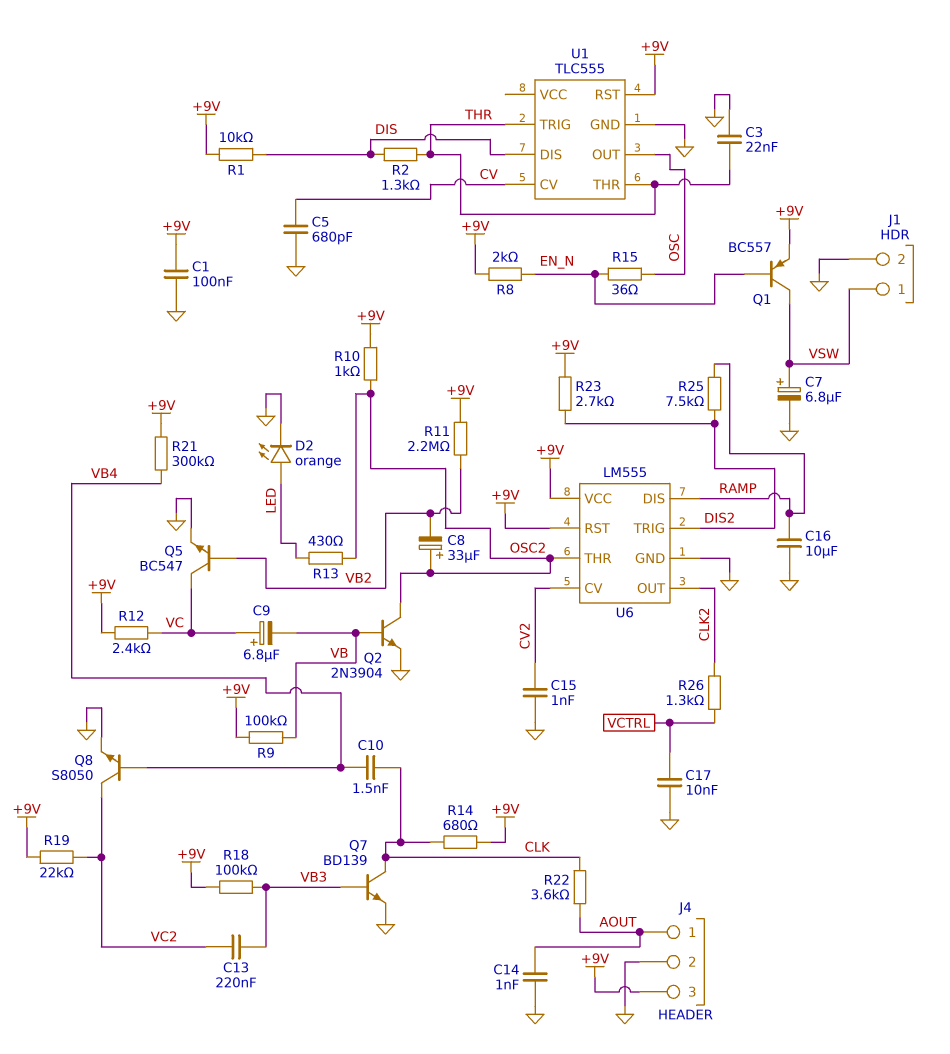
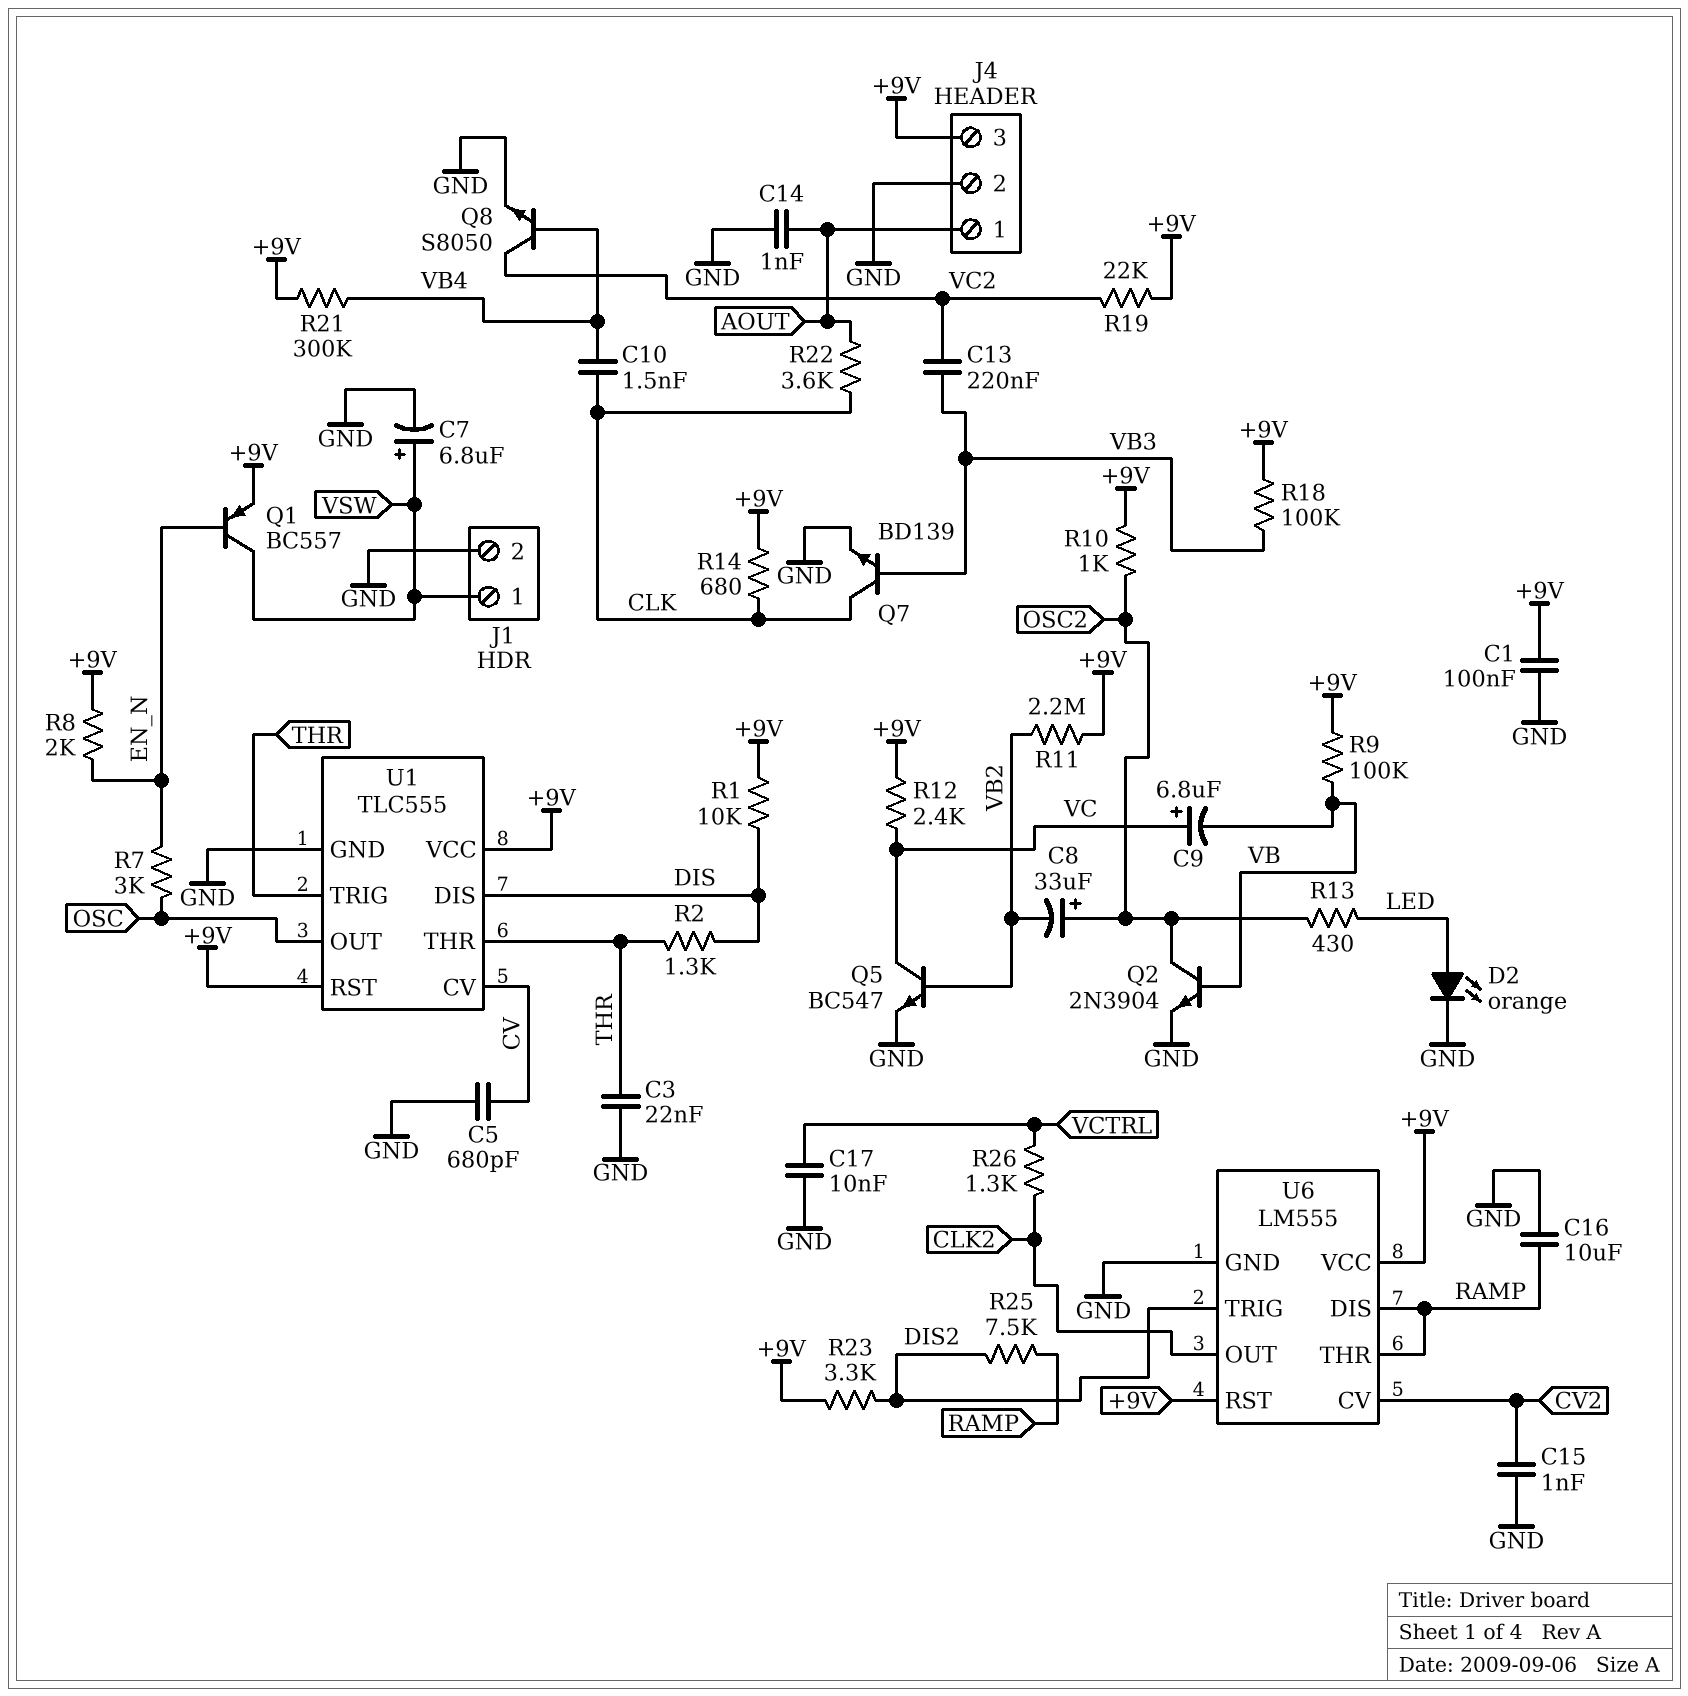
R7: none -> 3k (EN_N, OSC)
R15: 36 (EN_N, OSC) -> none
R23: 2.7k (+9V, DIS2) -> 3.3k (+9V, DIS2)
U1 pin VCC: none -> +9V
U6 pin THR: OSC2 -> RAMP

